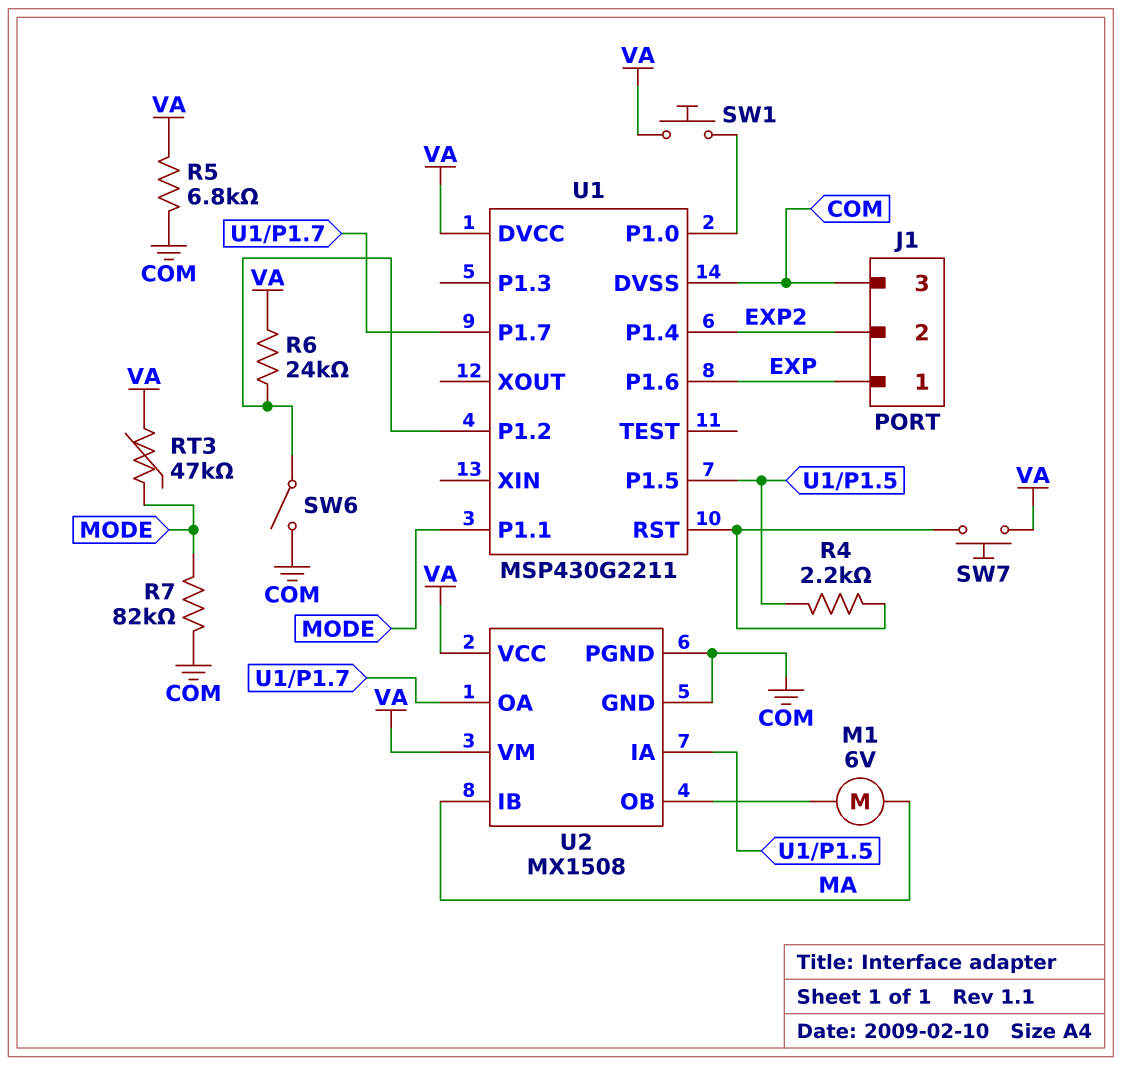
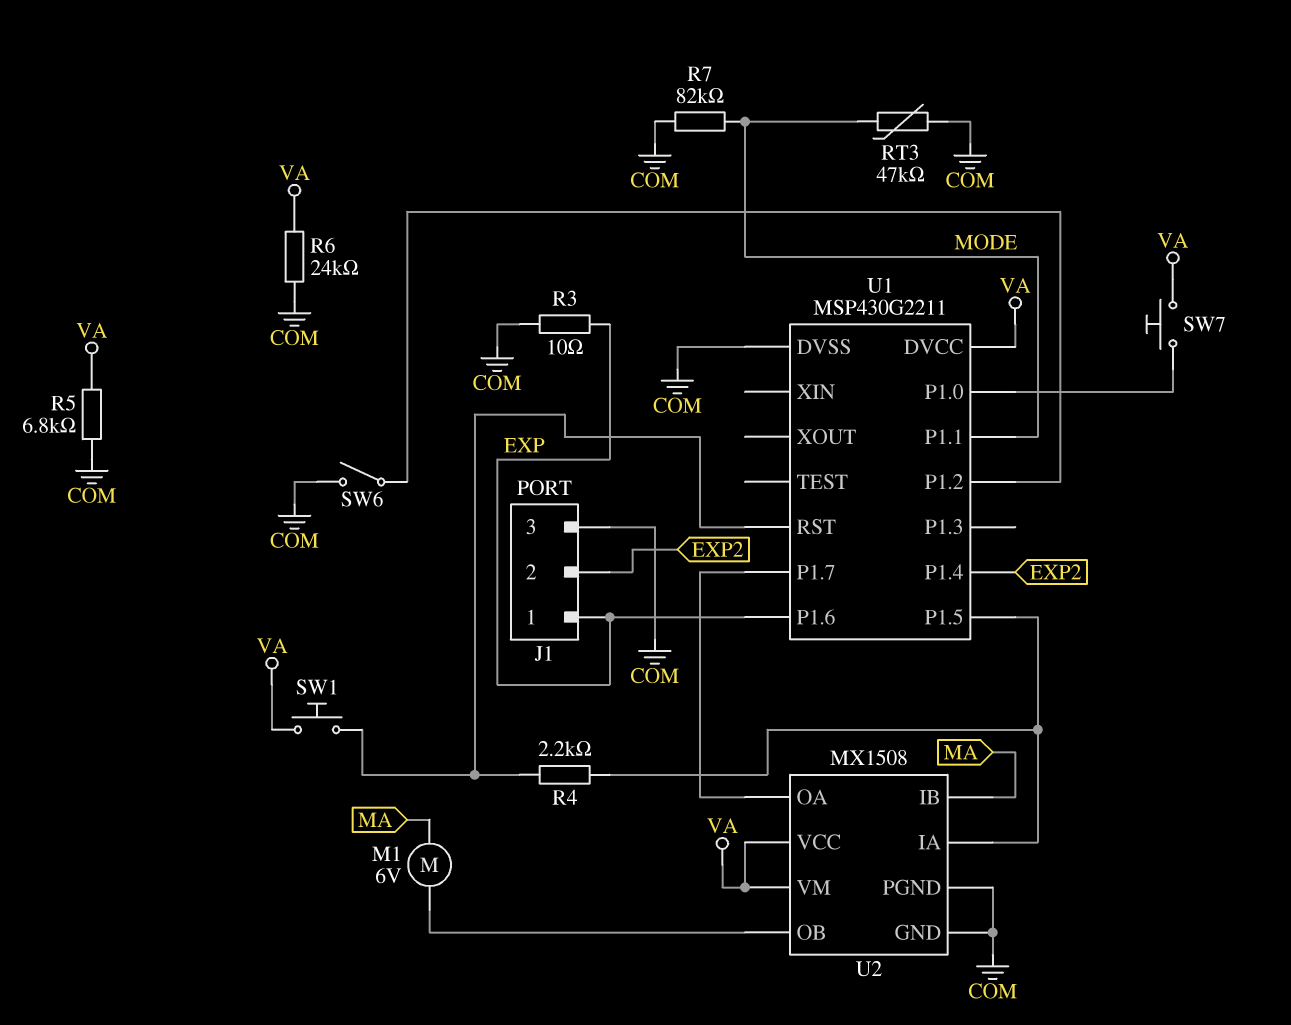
R3: none -> 10 (COM, EXP)
R6: 24k (U1/P1.2, VA) -> 24k (COM, VA)
RT3: 47k (MODE, VA) -> 47k (COM, MODE)
SW1: button (U1/P1.0, VA) -> button (U1/RST, VA)
SW7: button (U1/RST, VA) -> button (U1/P1.0, VA)

